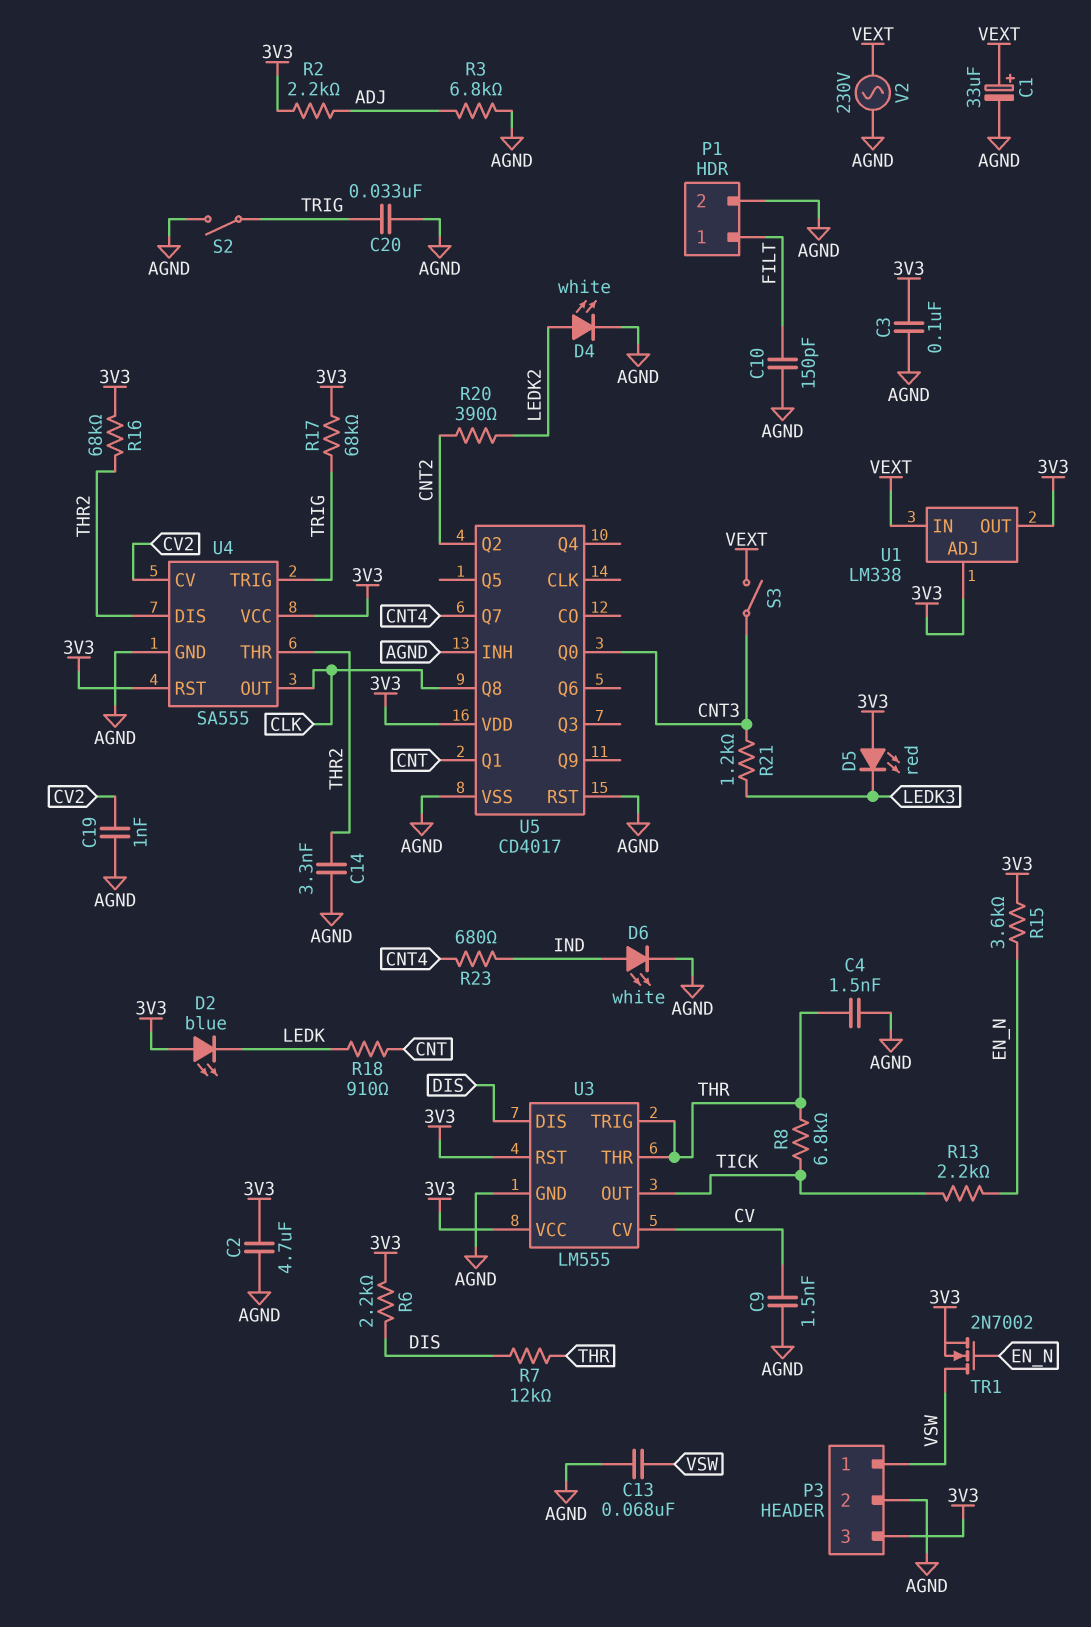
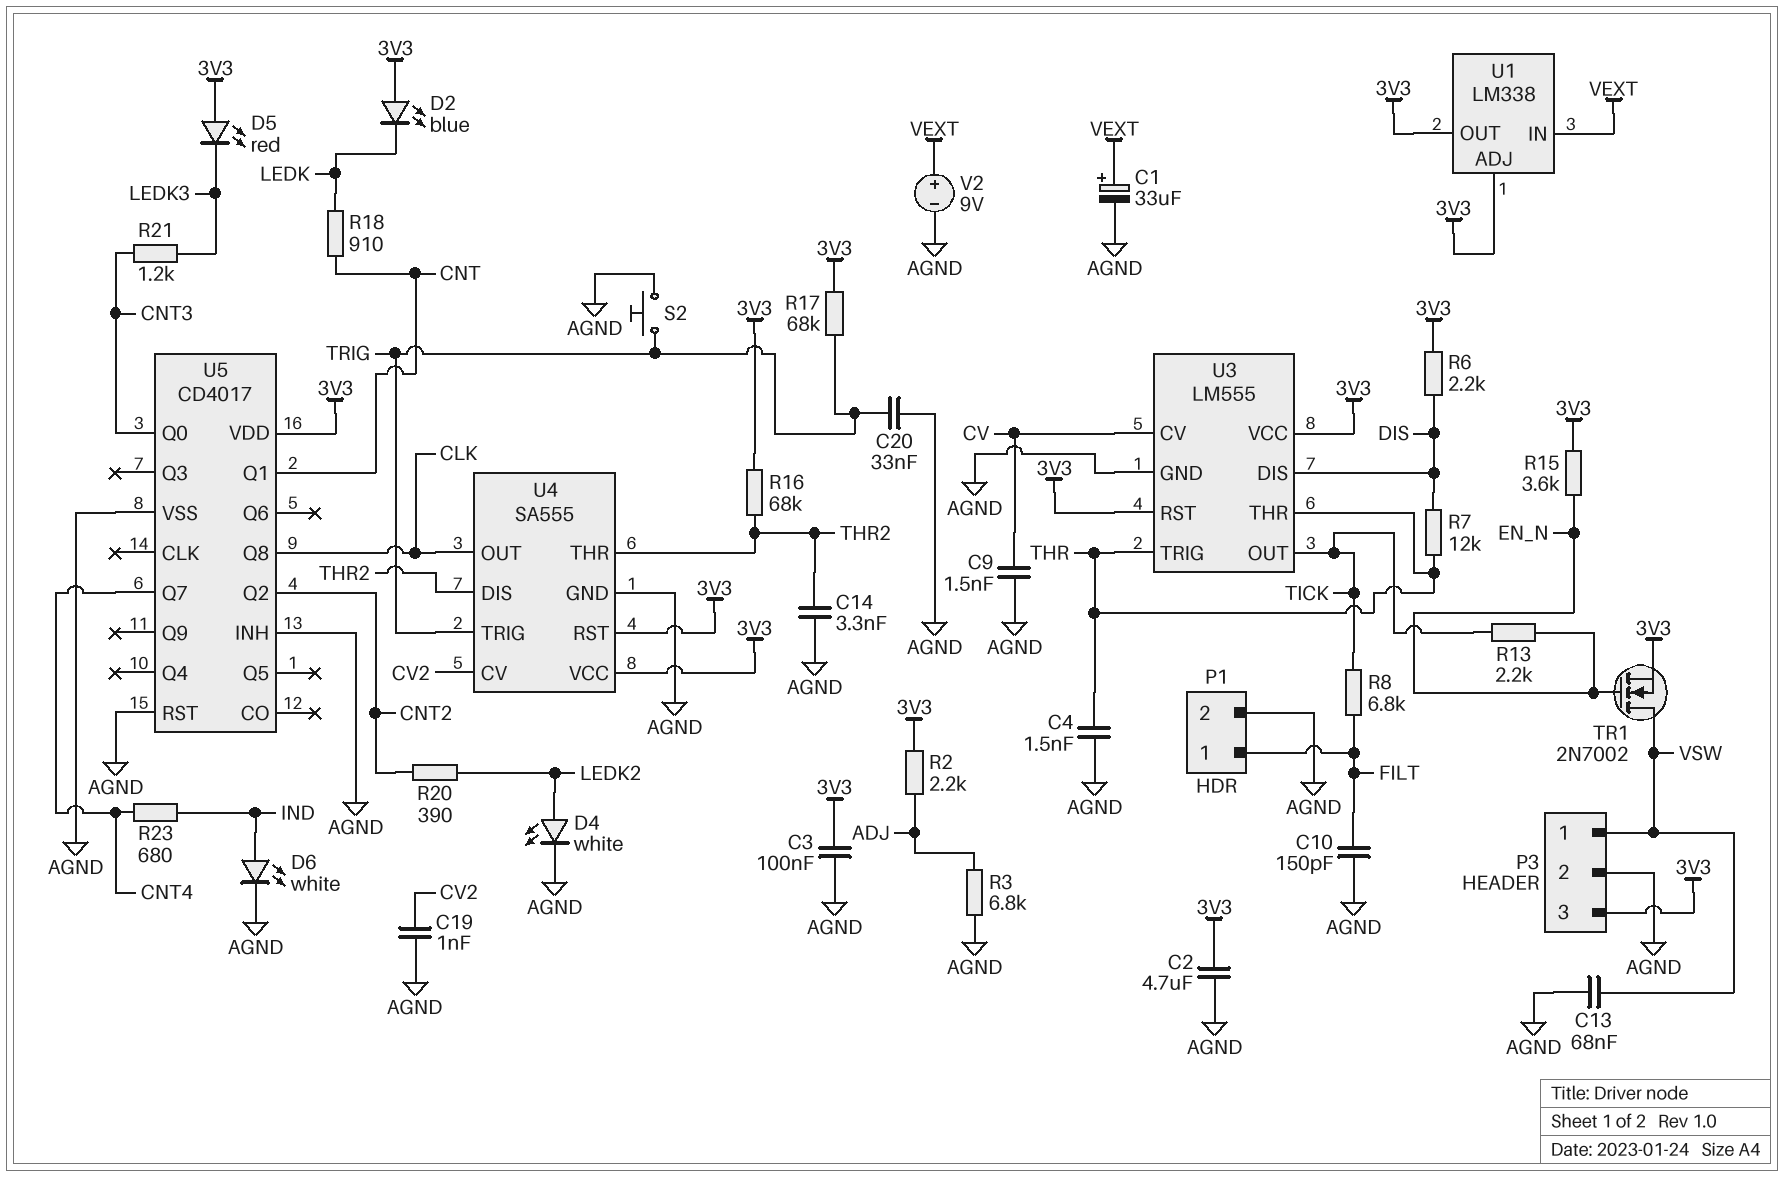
R8: 6.8k (THR, TICK) -> 6.8k (FILT, TICK)
S2: switch (AGND, TRIG) -> button (AGND, TRIG)
S3: switch (CNT3, VEXT) -> none
V2: AC 230V (AGND, VEXT) -> 9V (plus VEXT, minus AGND)

